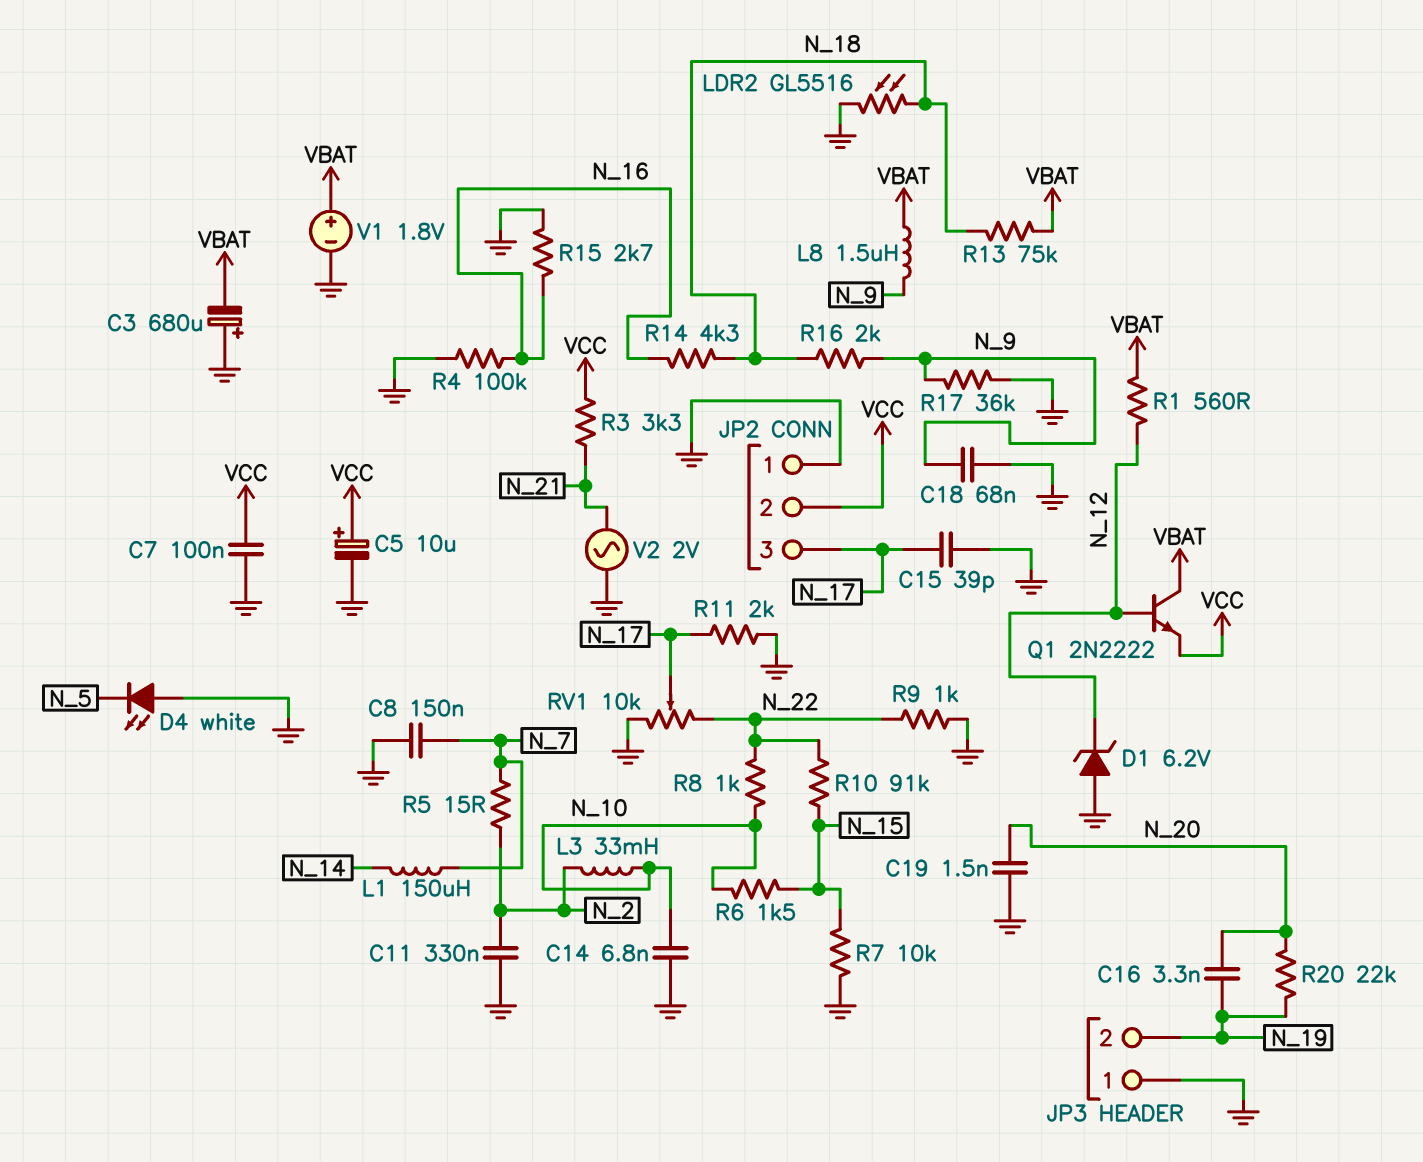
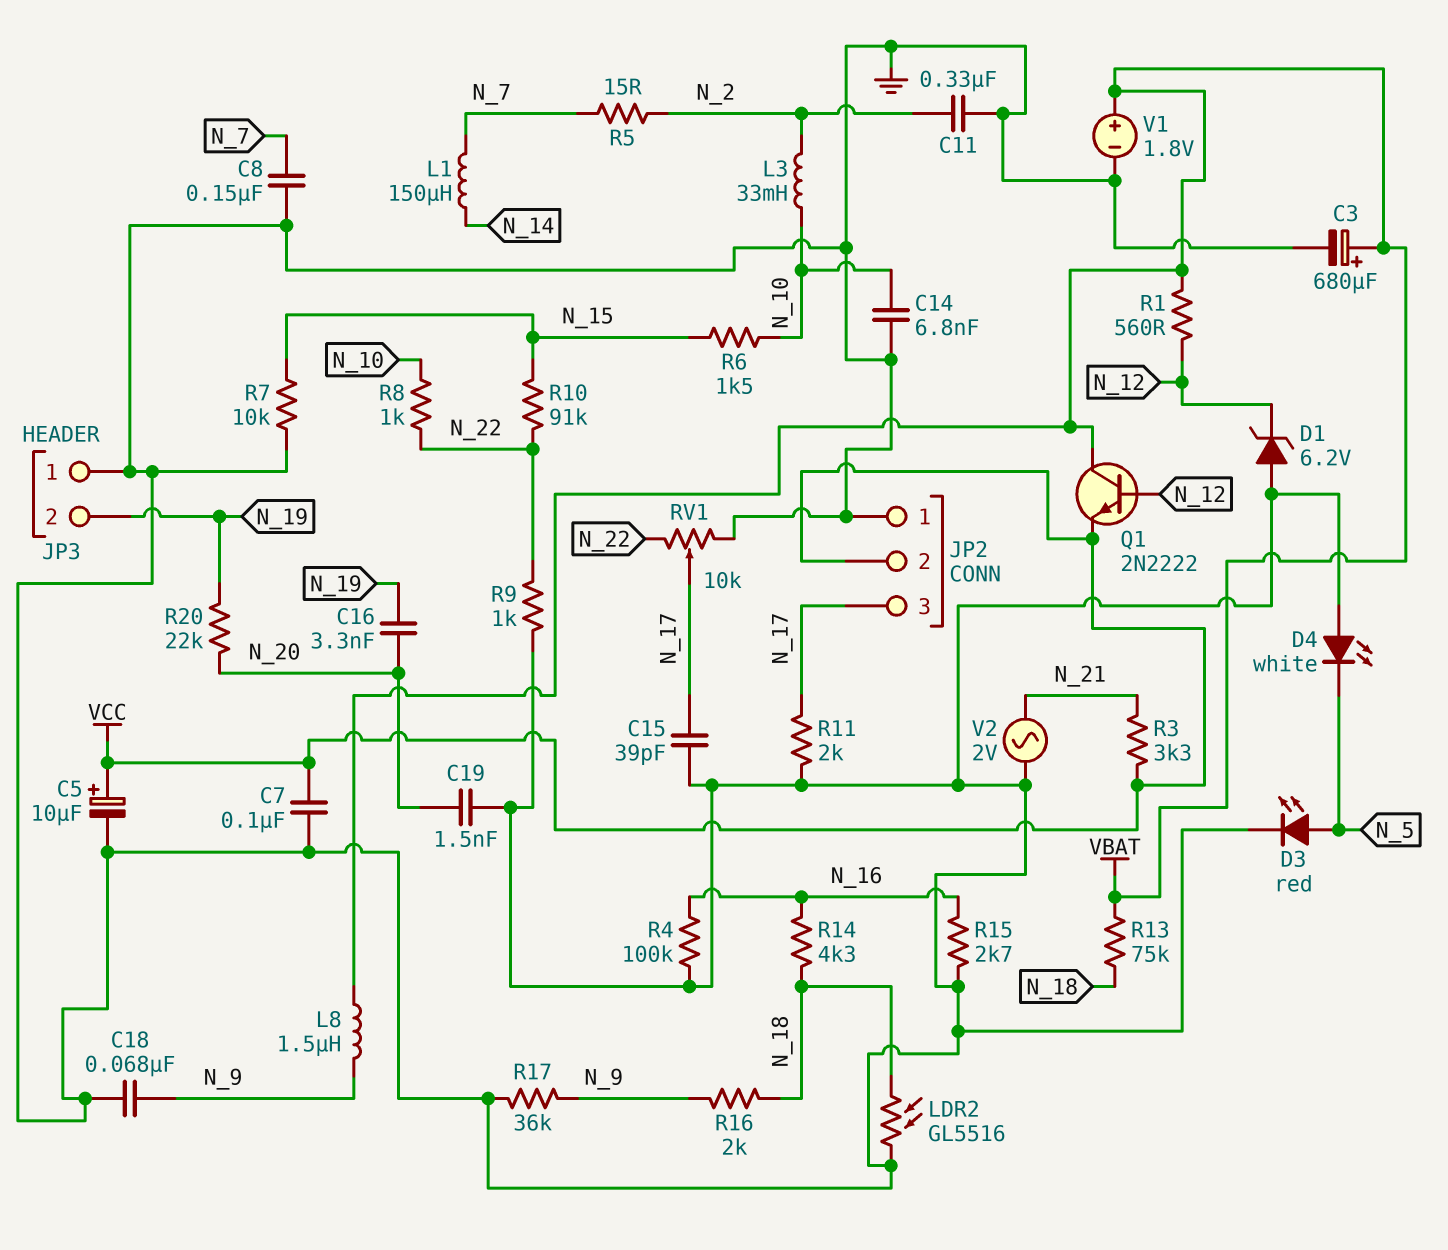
C3: 680uF (plus GND, minus VBAT) -> 680uF (plus VBAT, minus GND)
D3: none -> LED red (A N_5, K GND)

